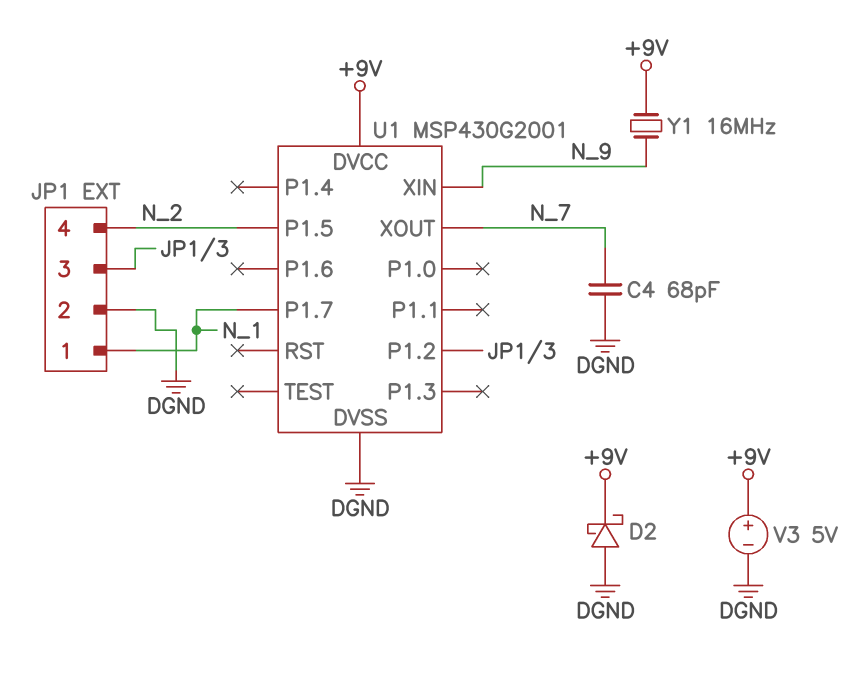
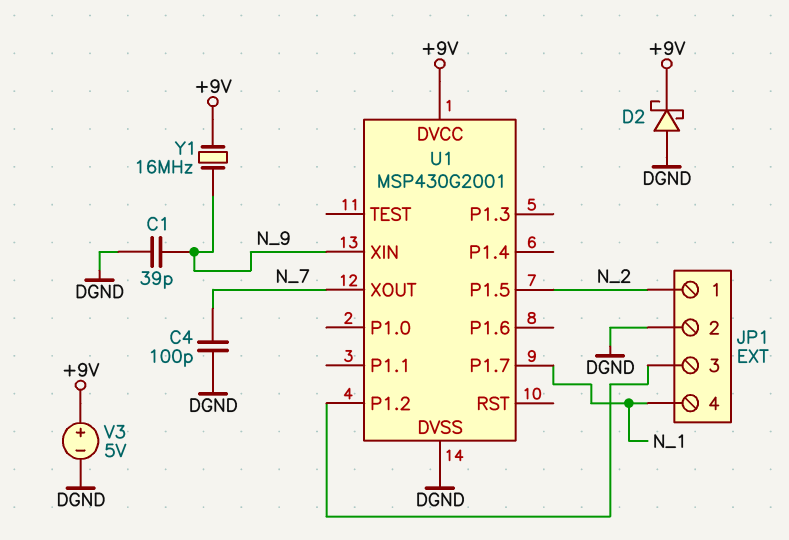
C1: none -> 39pF (DGND, N_9)
C4: 68pF (DGND, N_7) -> 100pF (DGND, N_7)
JP1 pin 1: N_1 -> N_2
JP1 pin 4: N_2 -> N_1

